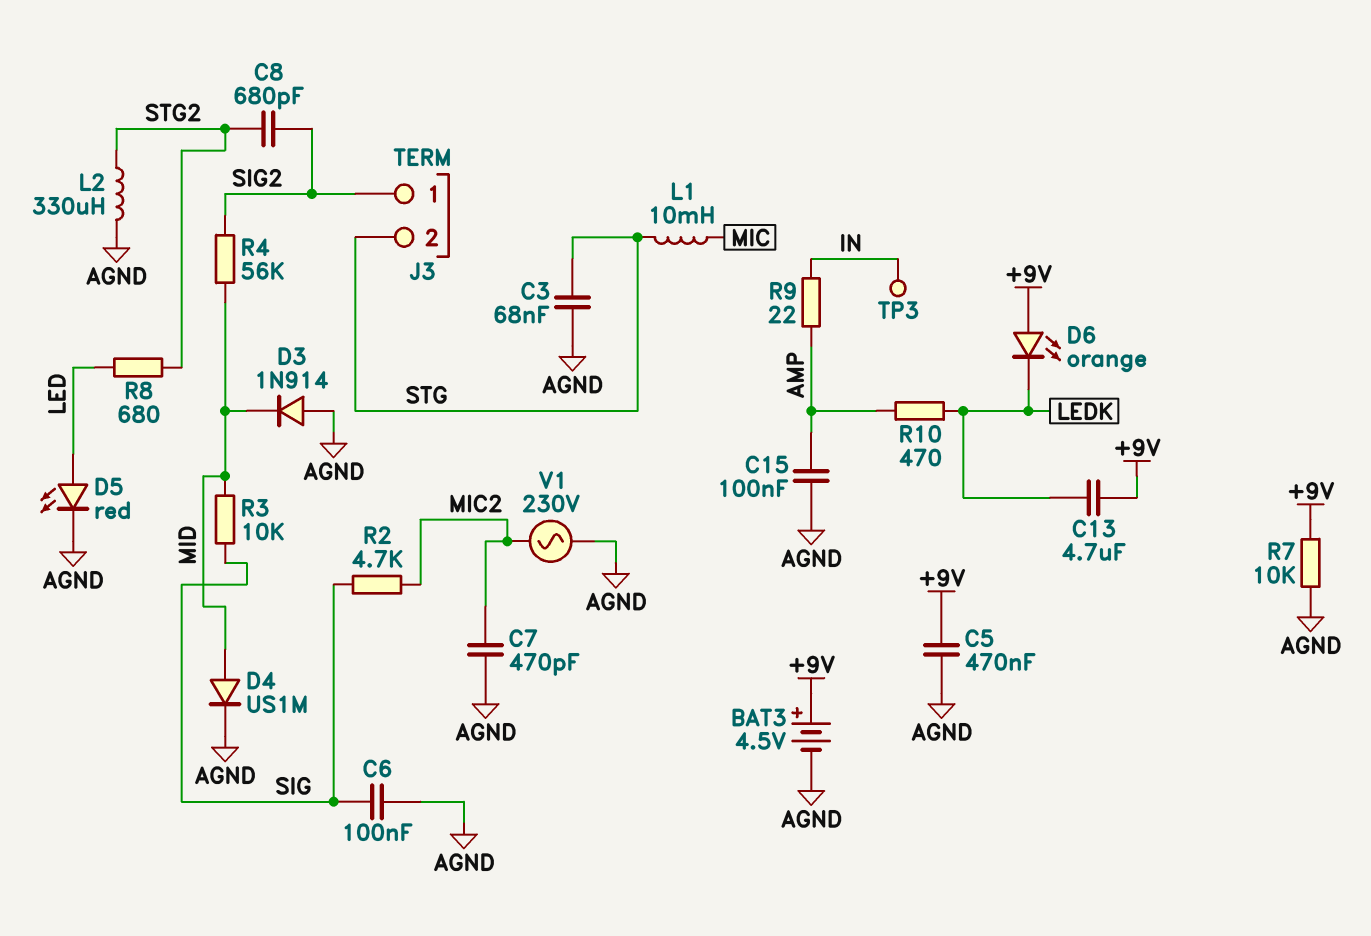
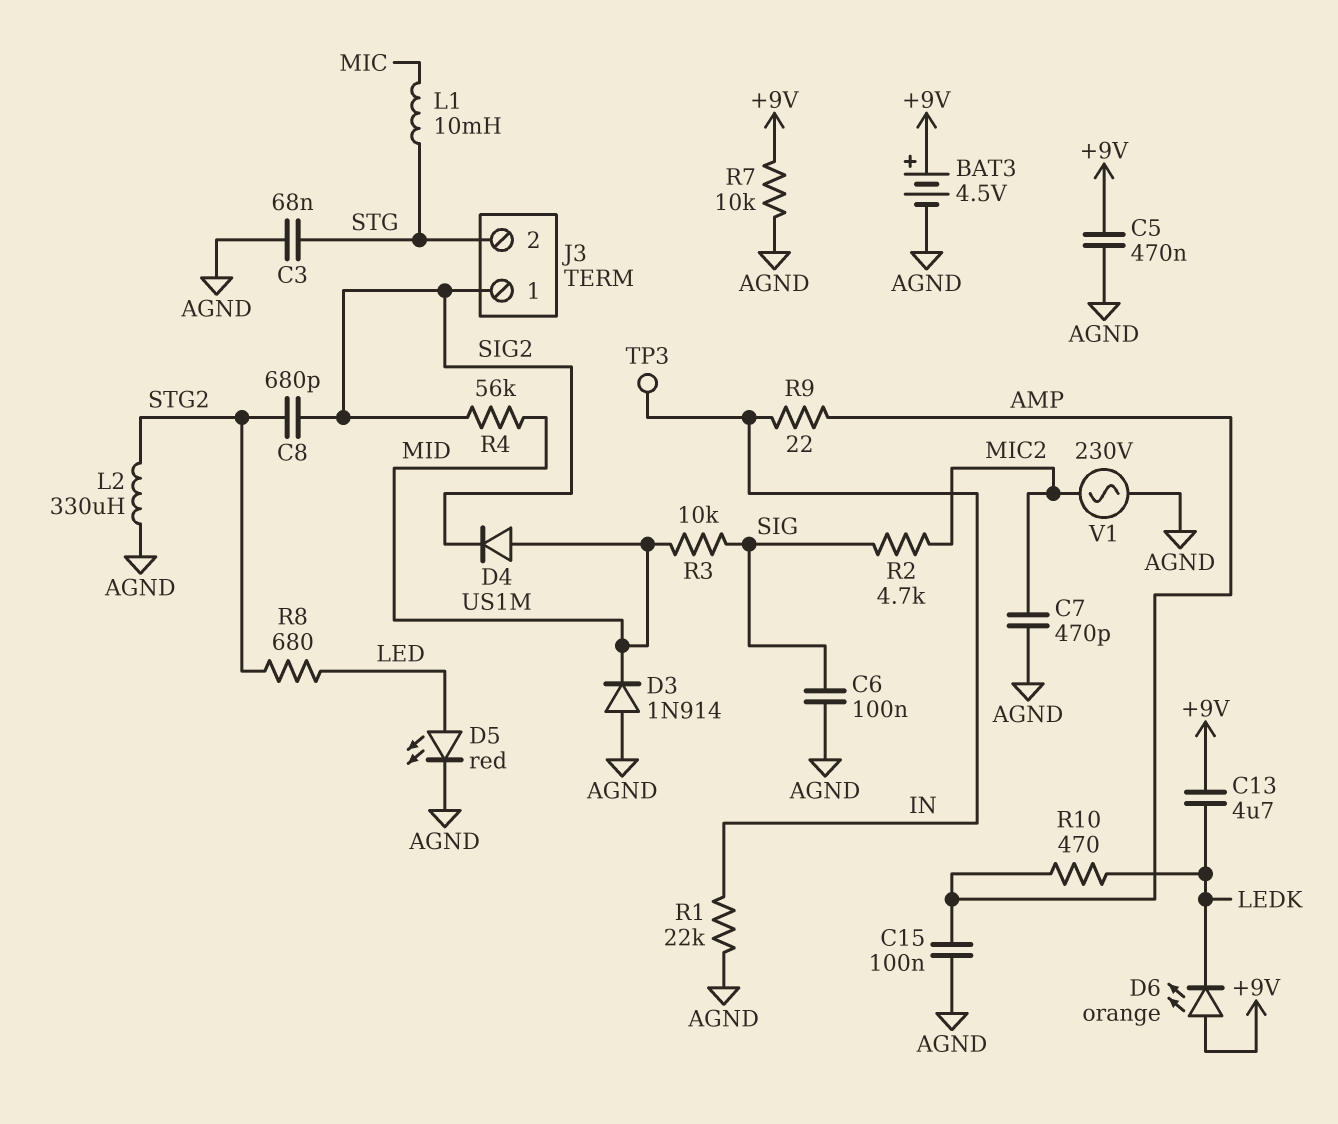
D4: diode US1M (A MID, K AGND) -> diode US1M (A MID, K SIG2)
R1: none -> 22k (AGND, IN)

